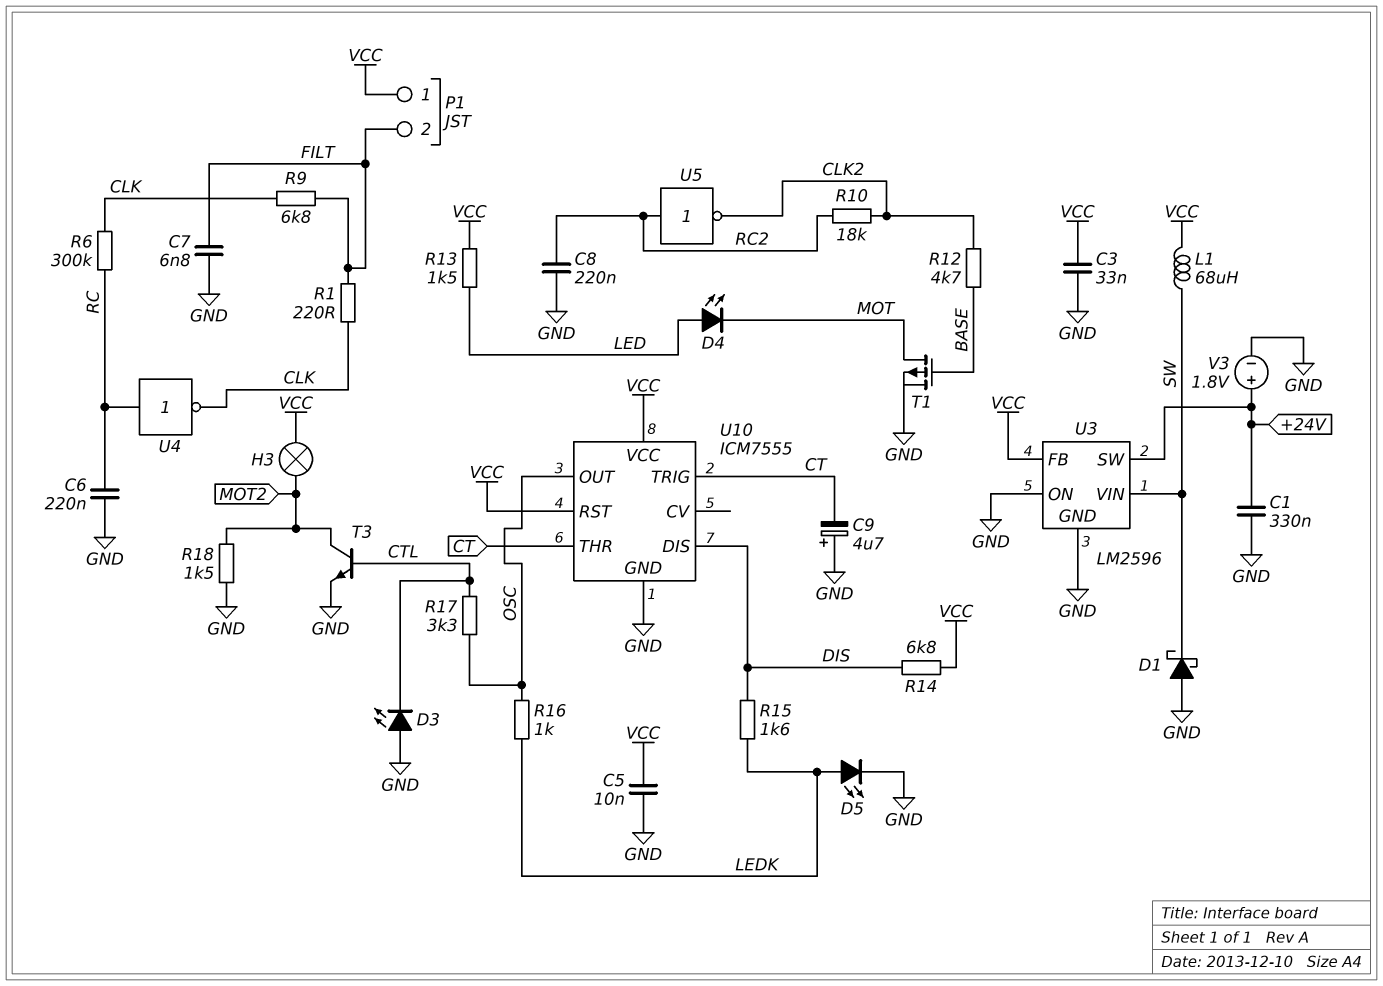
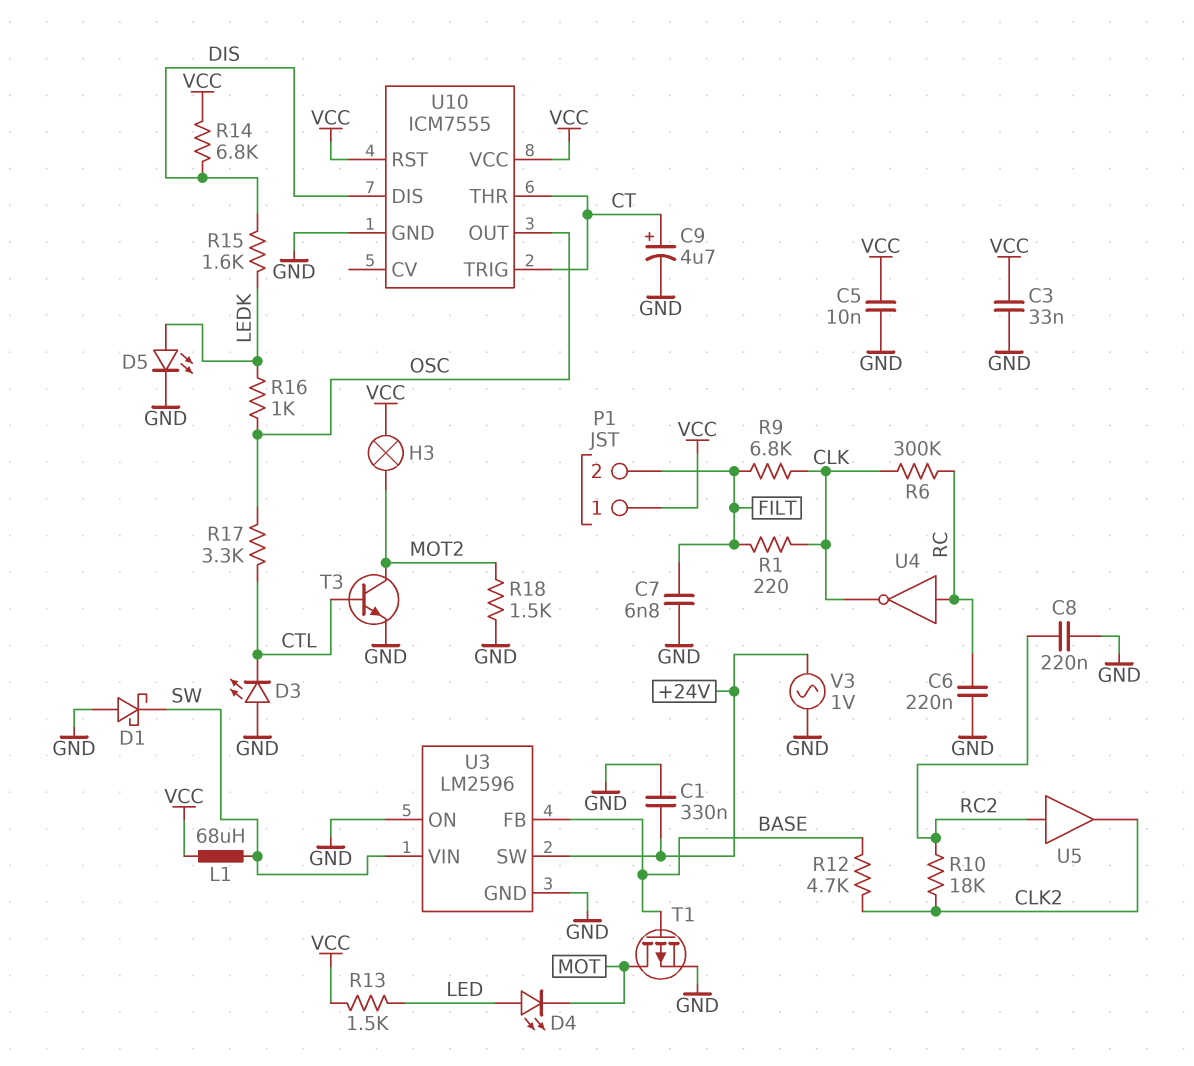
C9: 4.7uF (plus GND, minus CT) -> 4.7uF (plus CT, minus GND)
U3 pin FB: VCC -> BASE
U5: NOT (in RC2, out CLK2) -> buffer (in RC2, out CLK2)
V3: 1.8V (plus +24V, minus GND) -> AC 1V (+24V, GND)

